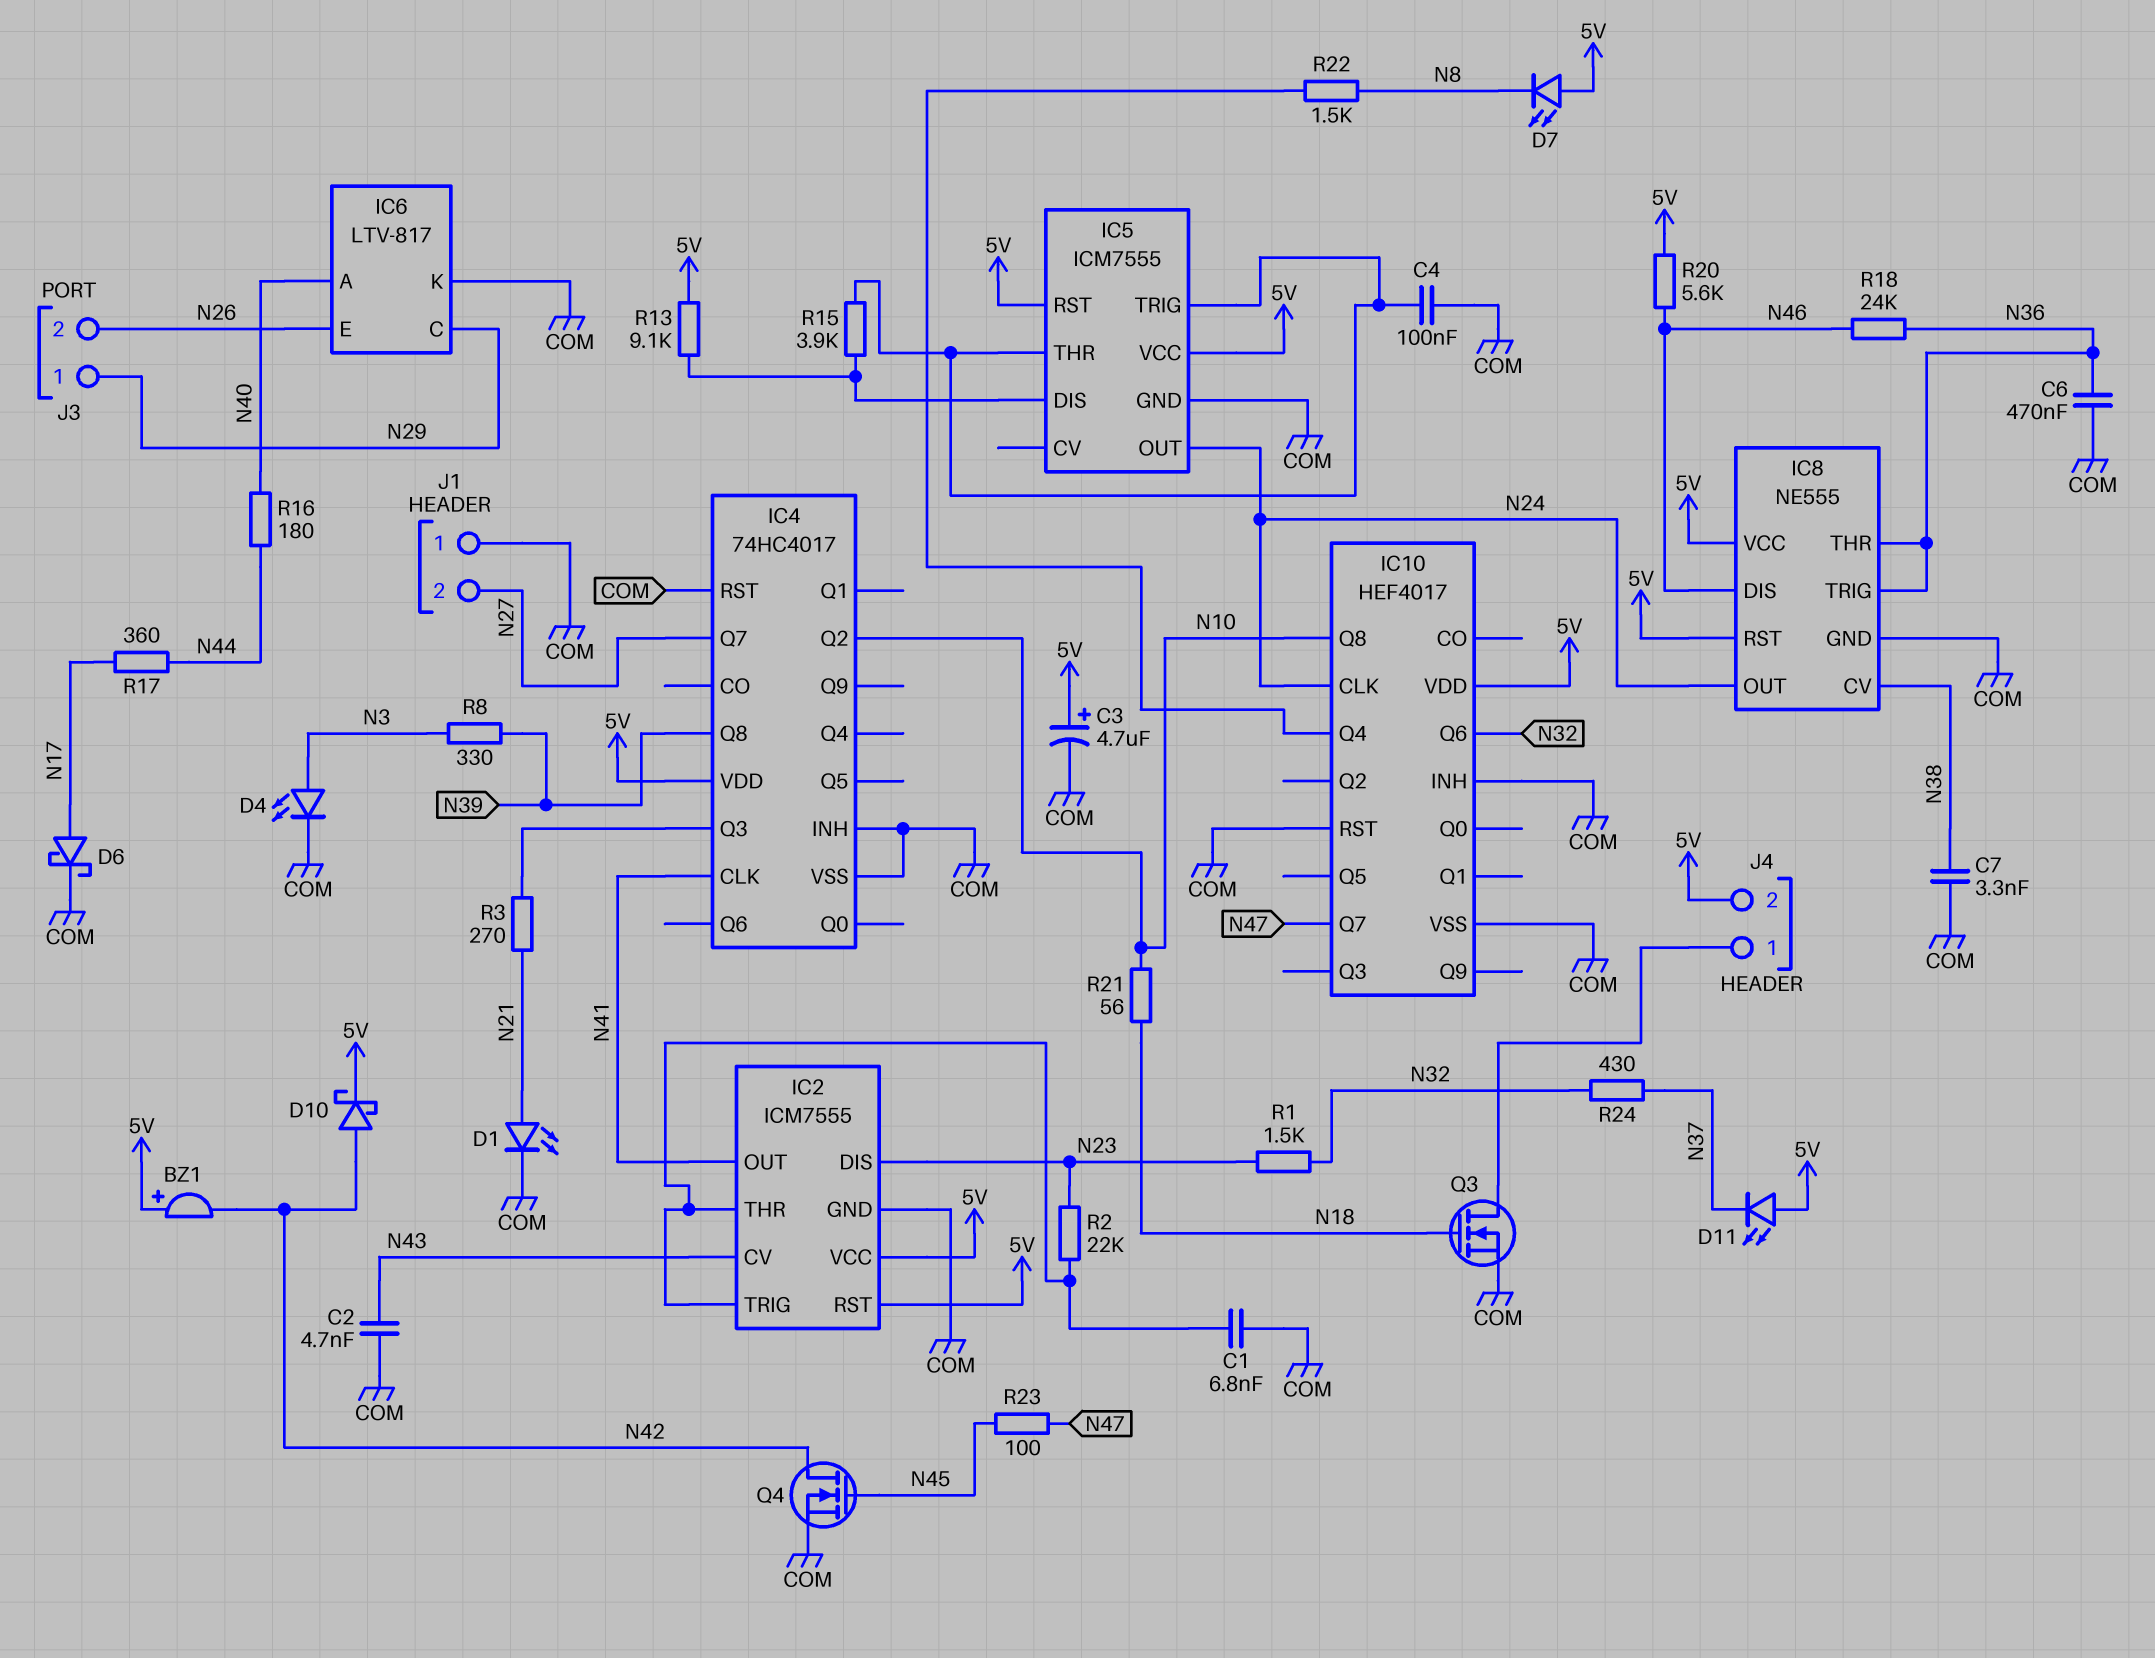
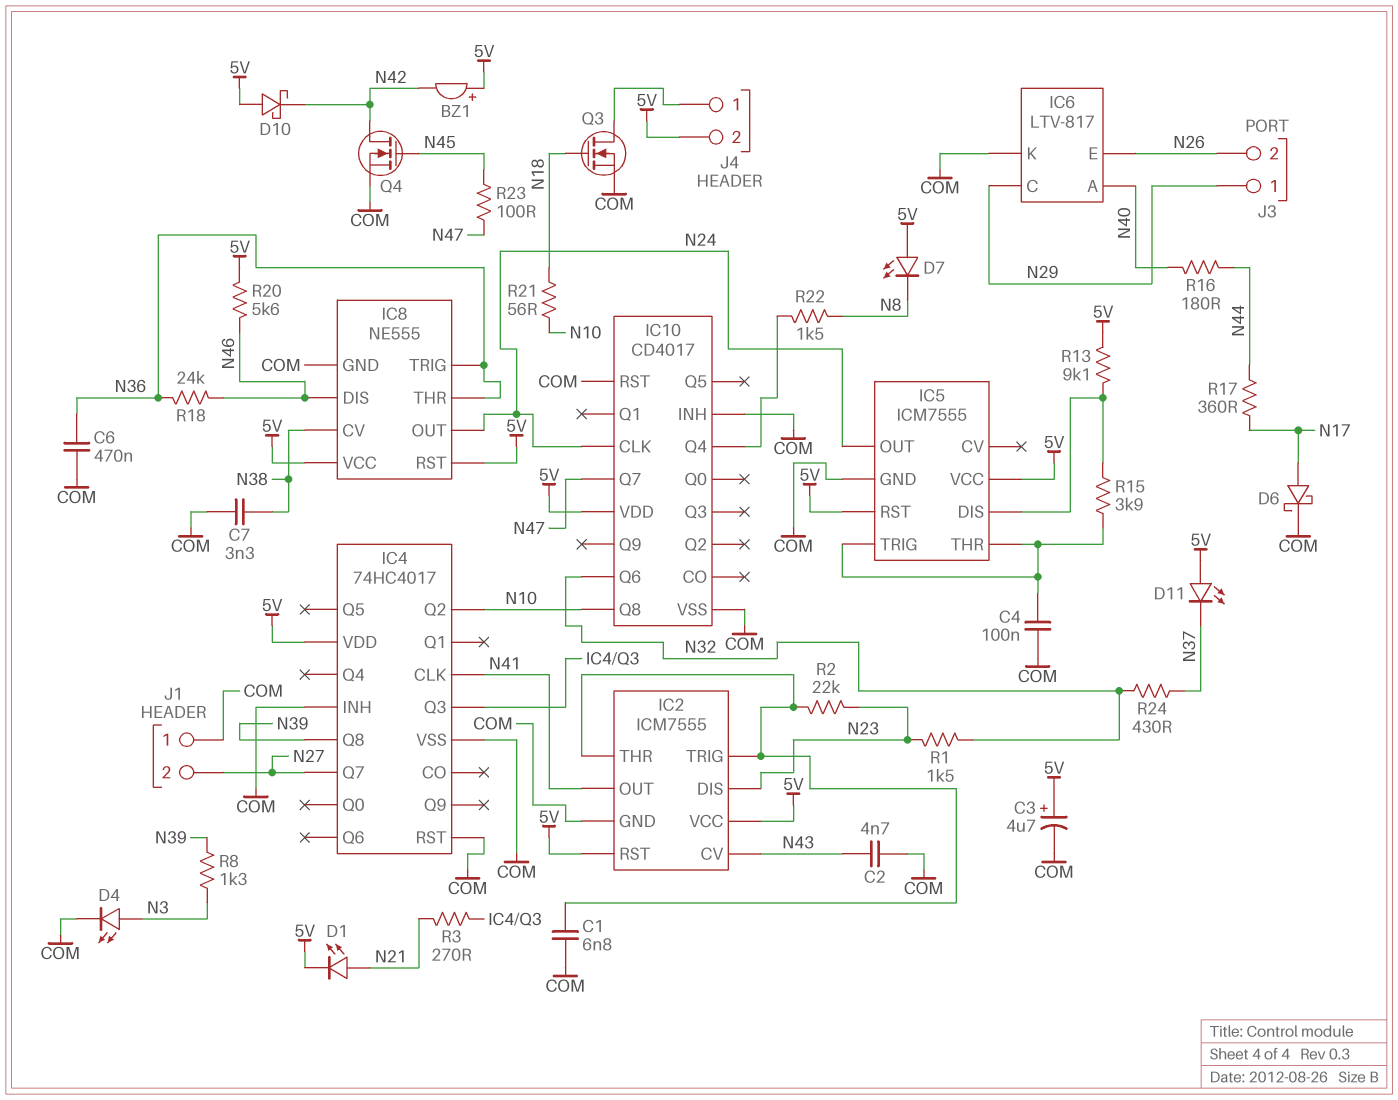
D1: LED (A N21, K COM) -> LED (A N21, K 5V)
D10: schottky (A N42, K 5V) -> schottky (A 5V, K N42)
IC10: HEF4017 -> CD4017
R8: 330 (N3, N39) -> 1.3k (N3, N39)

